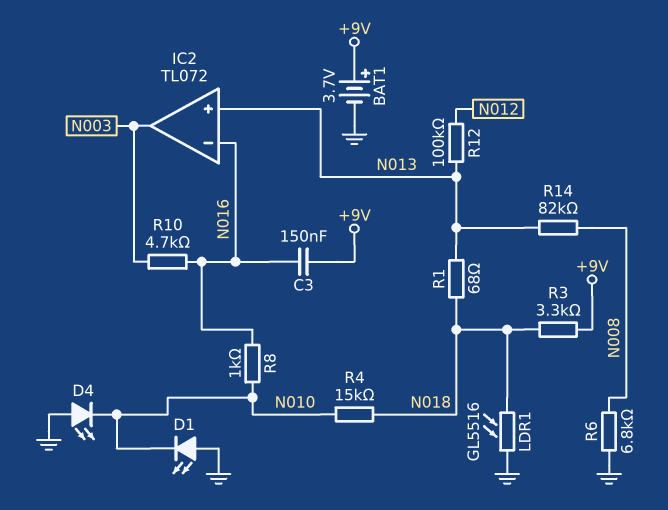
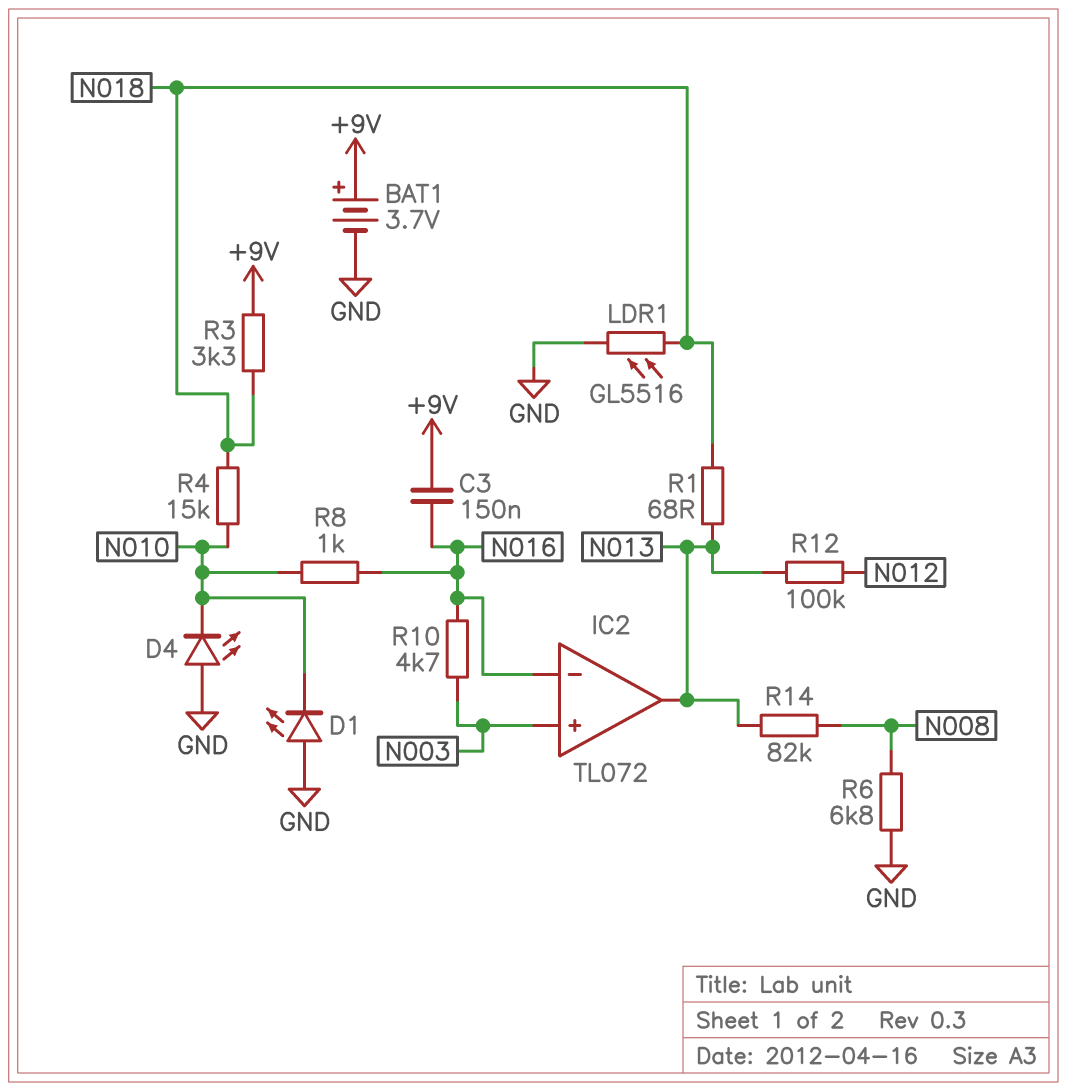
IC2 pin in+: N013 -> N003
IC2 pin out: N003 -> N013

